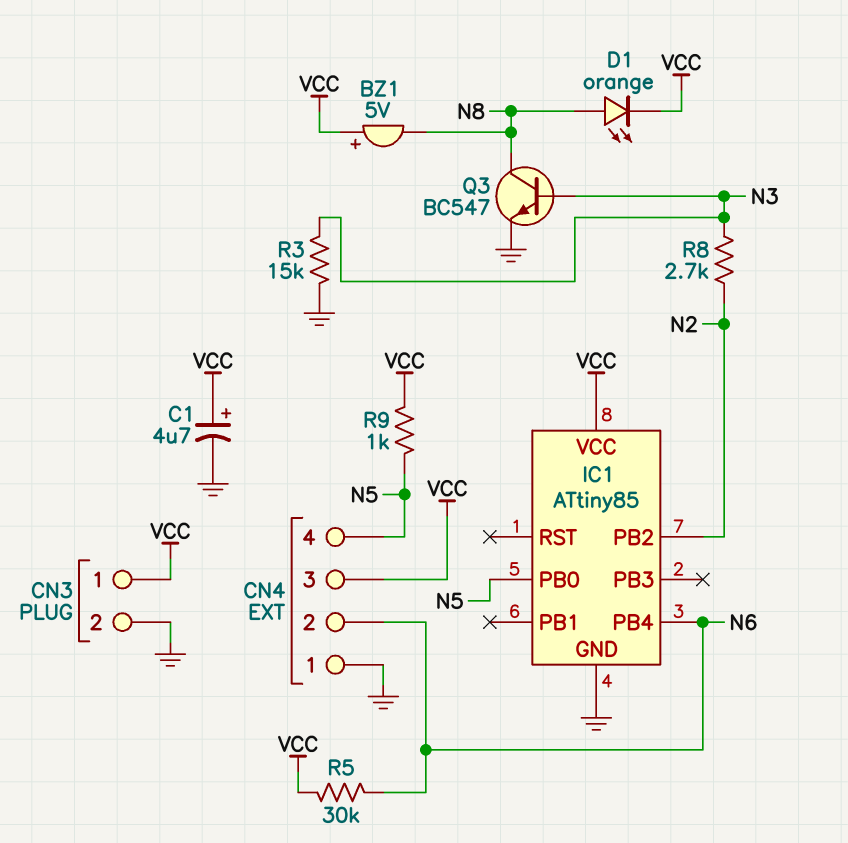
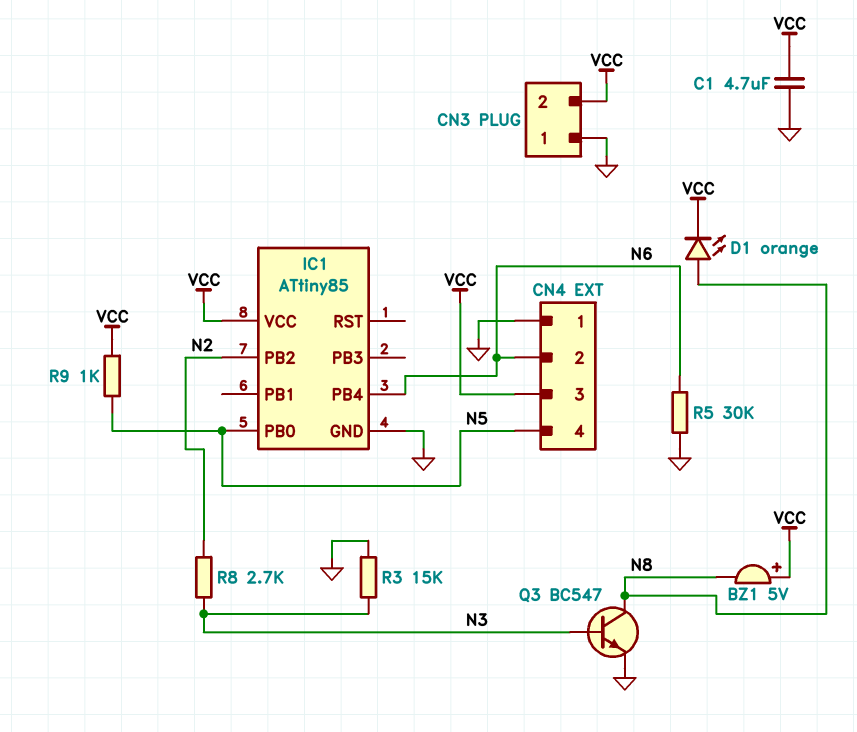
C1: 4.7uF (plus VCC, minus GND) -> 4.7uF (GND, VCC)
CN3 pin 1: VCC -> GND
CN3 pin 2: GND -> VCC
R5: 30k (N6, VCC) -> 30k (GND, N6)

